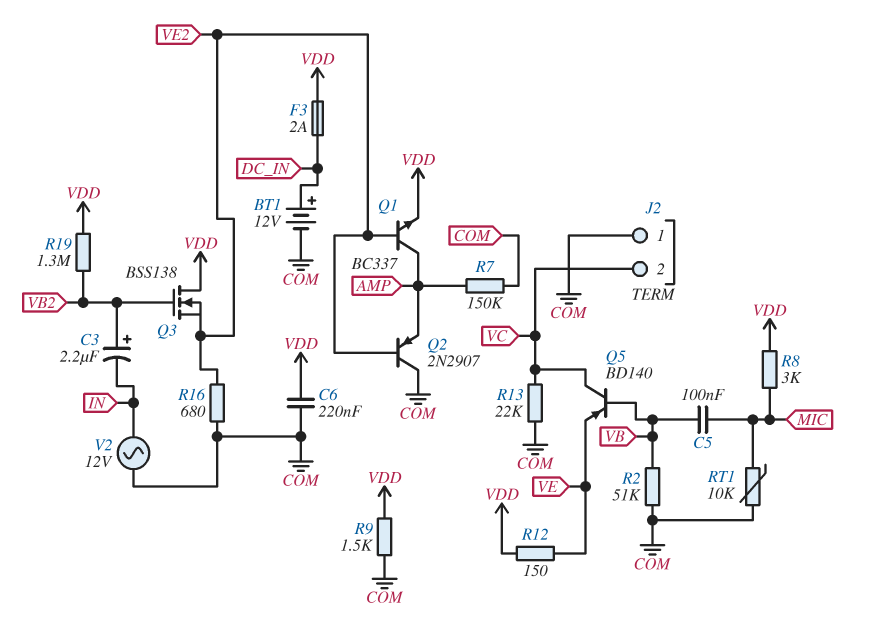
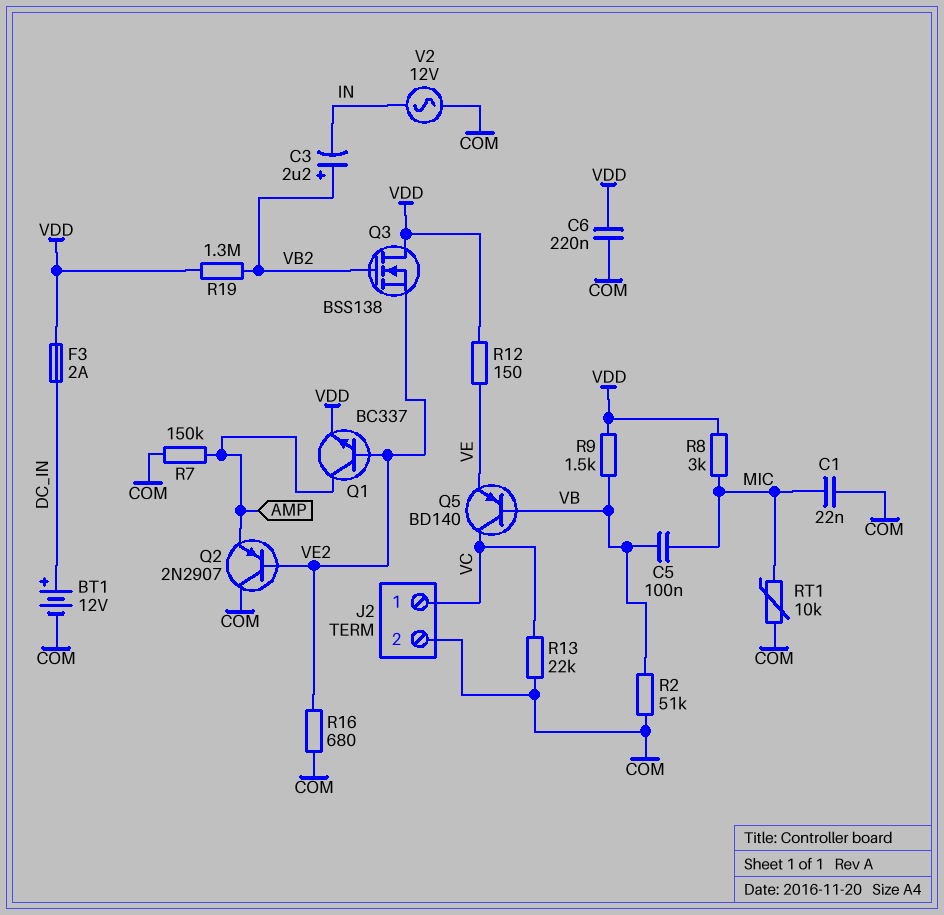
C1: none -> 22nF (COM, MIC)
J2 pin 1: COM -> VC
J2 pin 2: VC -> COM
R9: 1.5k (COM, VDD) -> 1.5k (VB, VDD)

